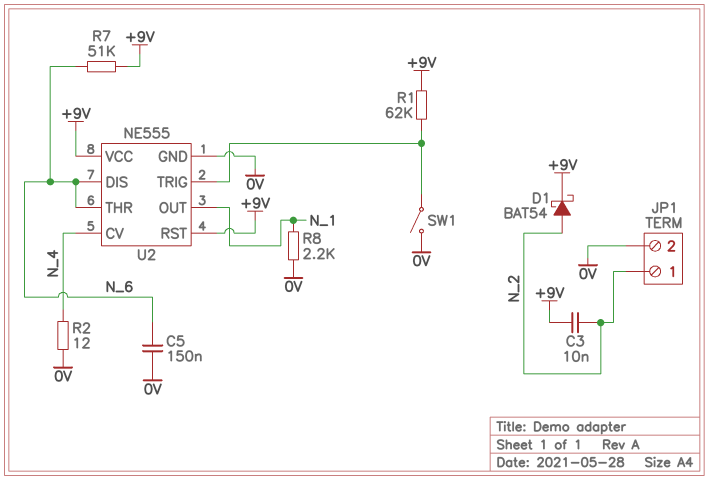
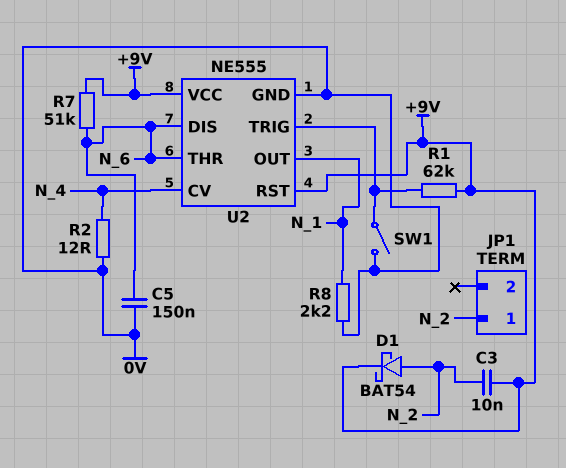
JP1 pin 2: 0V -> none

